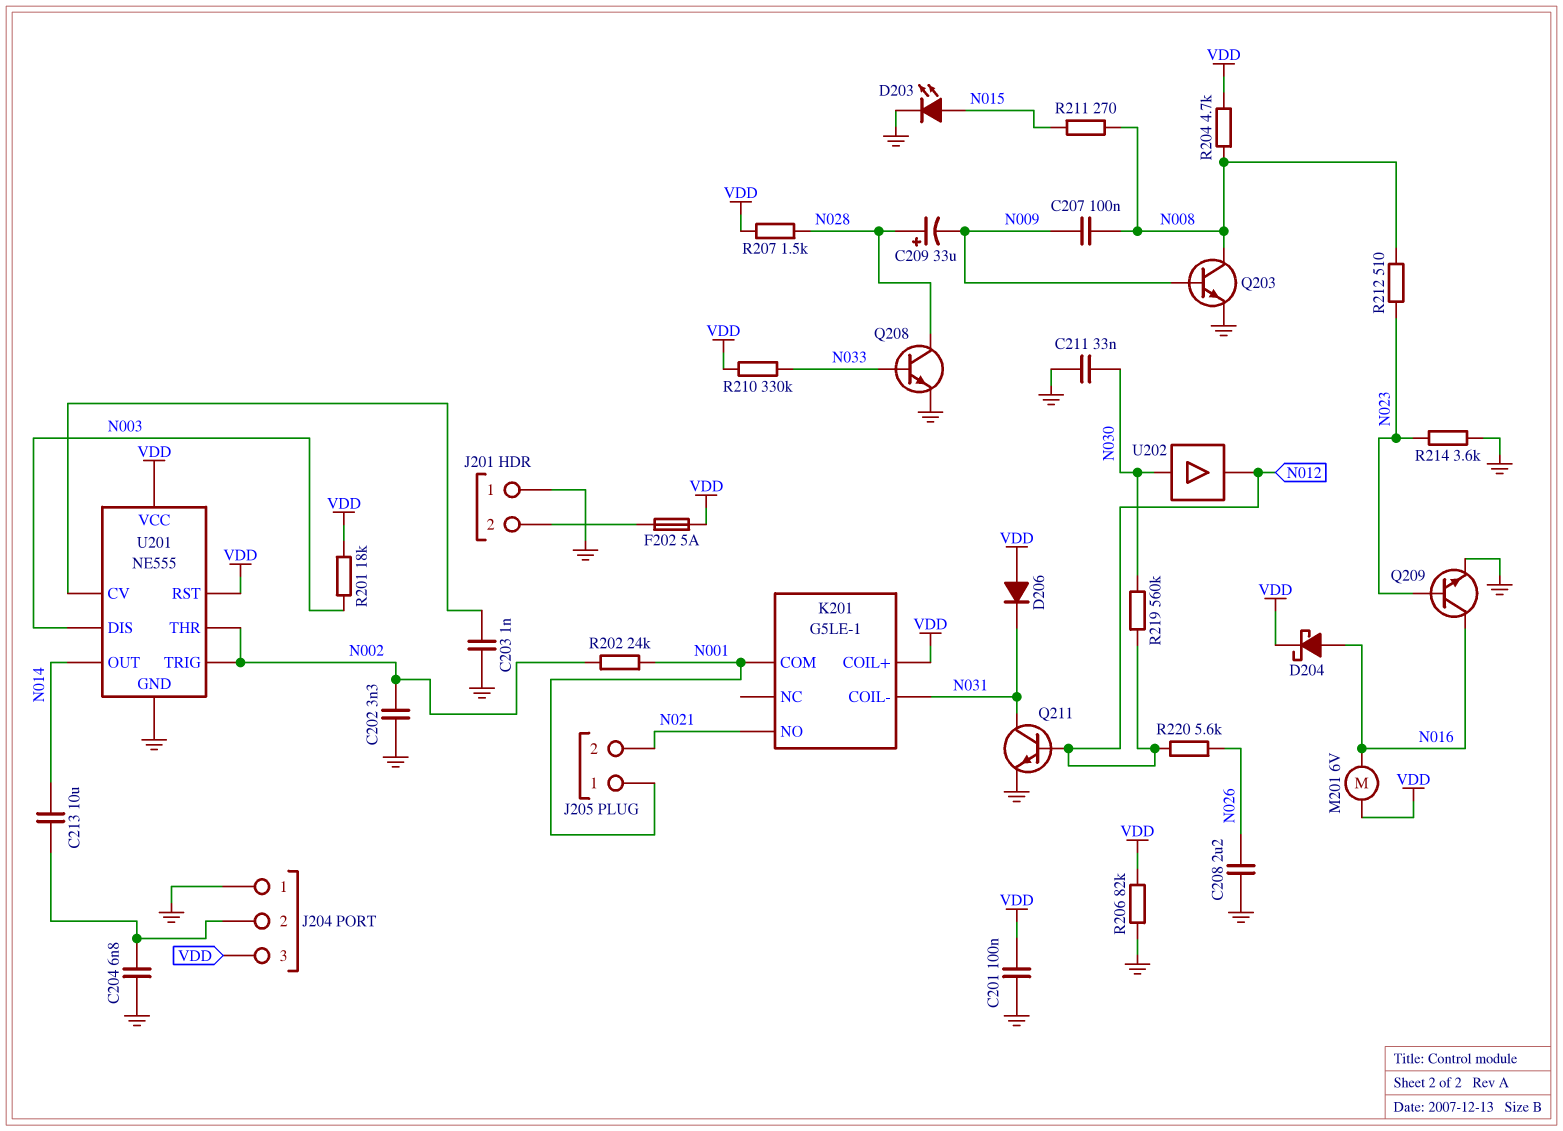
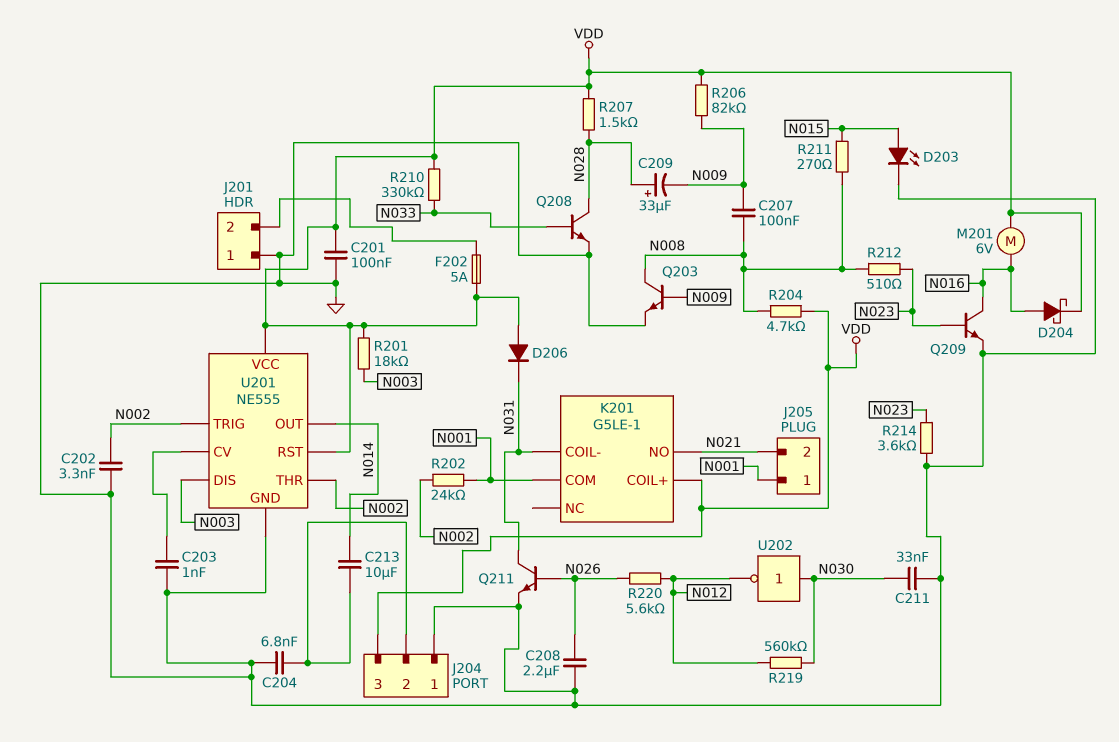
Q211: NPN (B N012, C N031, E GND) -> NPN (B N026, C N031, E GND)
R206: 82k (GND, VDD) -> 82k (N009, VDD)
U202: buffer (in N030, out N012) -> NOT (in N030, out N012)

